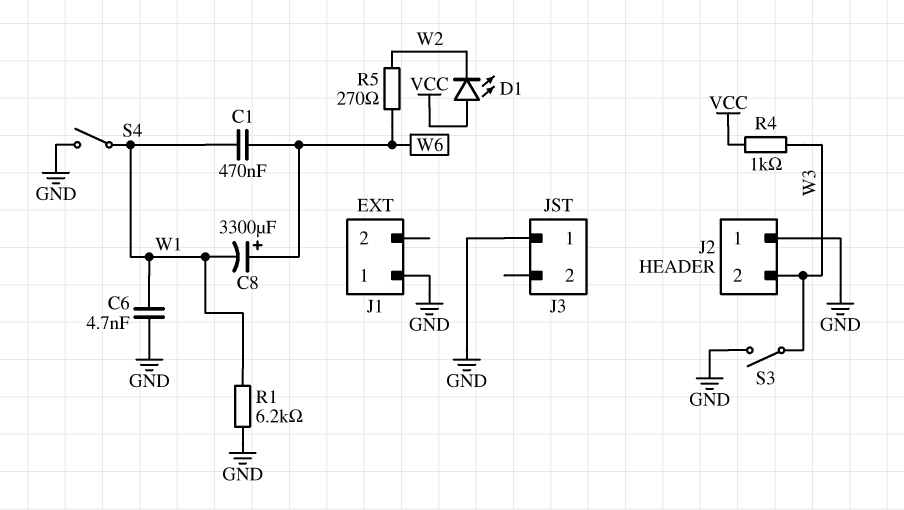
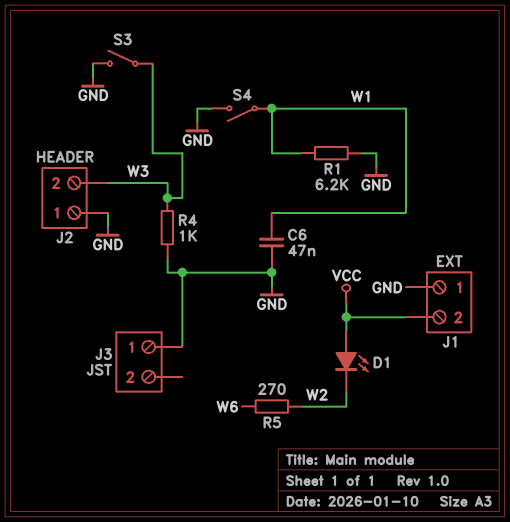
C1: 470nF (W1, W6) -> none
C6: 4.7nF (GND, W1) -> 47nF (GND, W1)
C8: 3300uF (plus W6, minus W1) -> none
J1 pin 2: none -> VCC
R4: 1k (VCC, W3) -> 1k (GND, W3)

